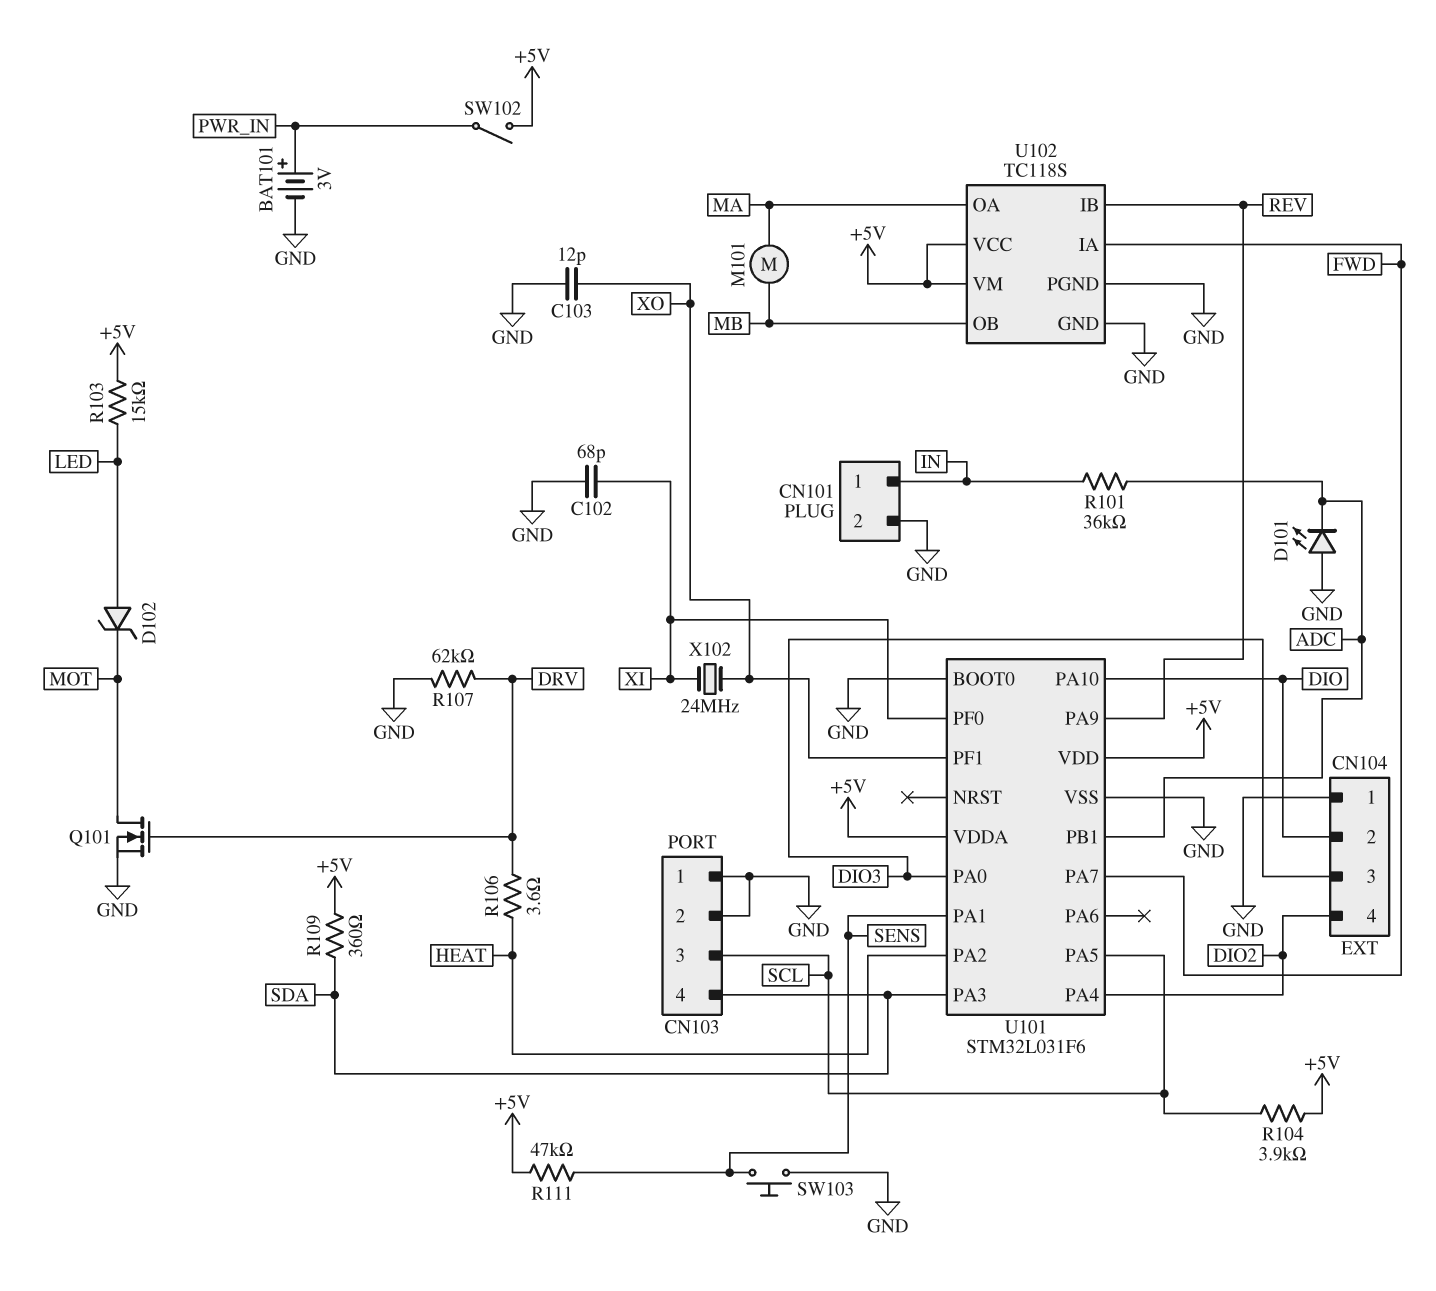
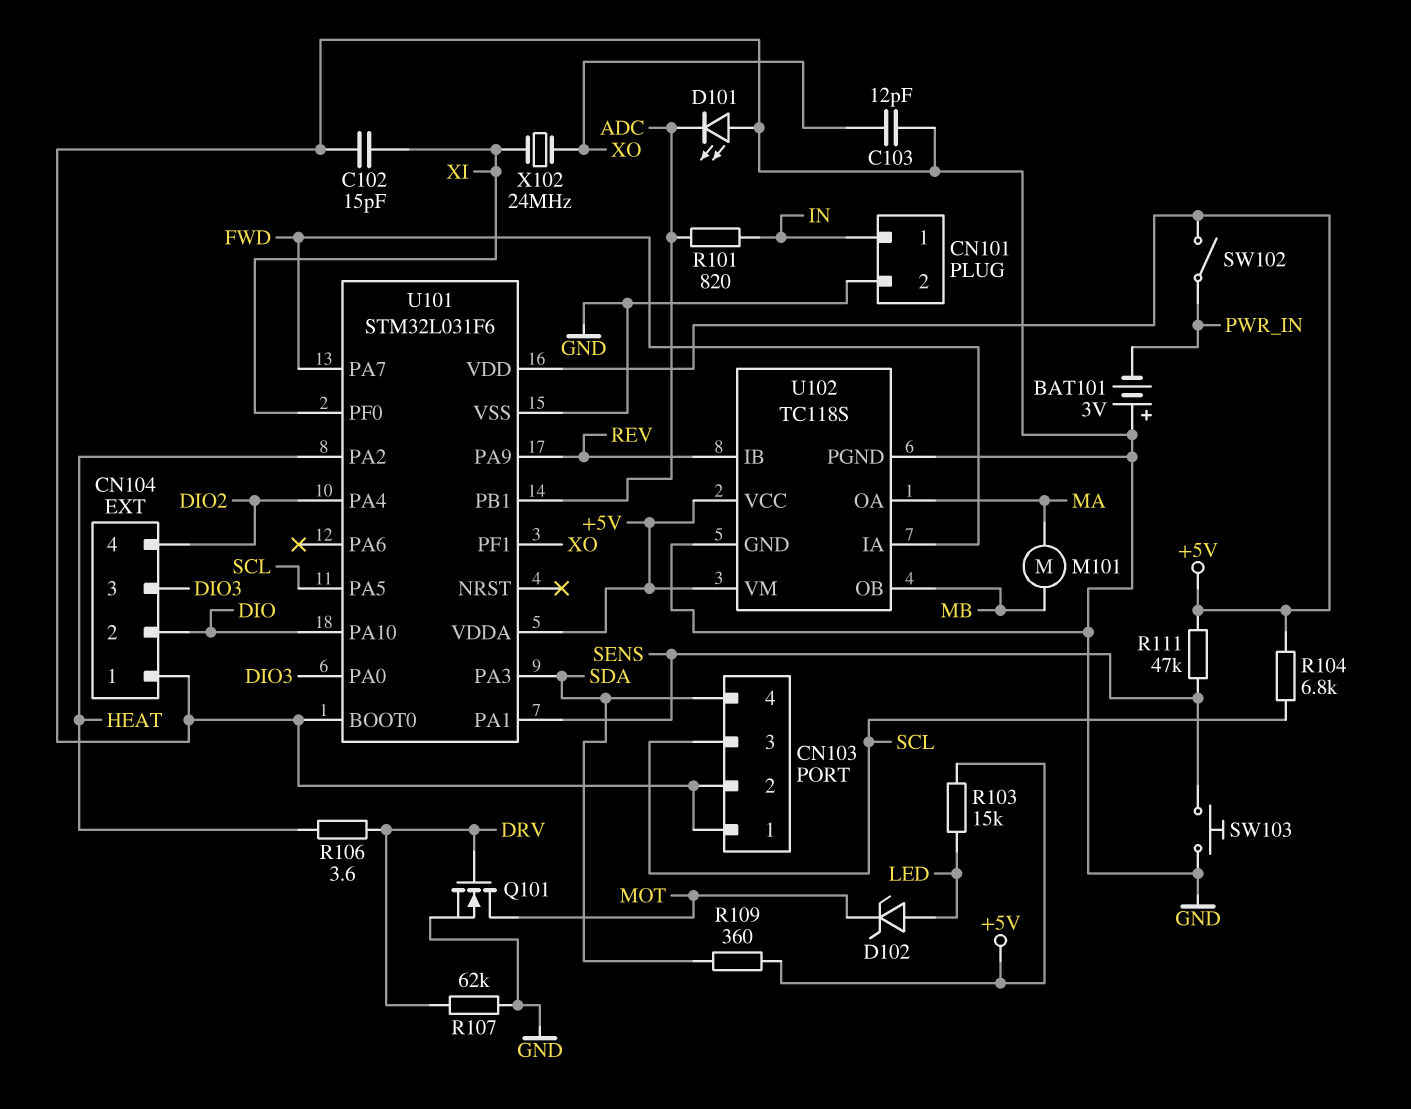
BAT101: 3V (plus PWR_IN, minus GND) -> 3V (plus GND, minus PWR_IN)
C102: 68pF (GND, XI) -> 15pF (GND, XI)
R101: 36k (ADC, IN) -> 820 (ADC, IN)
R104: 3.9k (+5V, SCL) -> 6.8k (+5V, SCL)

